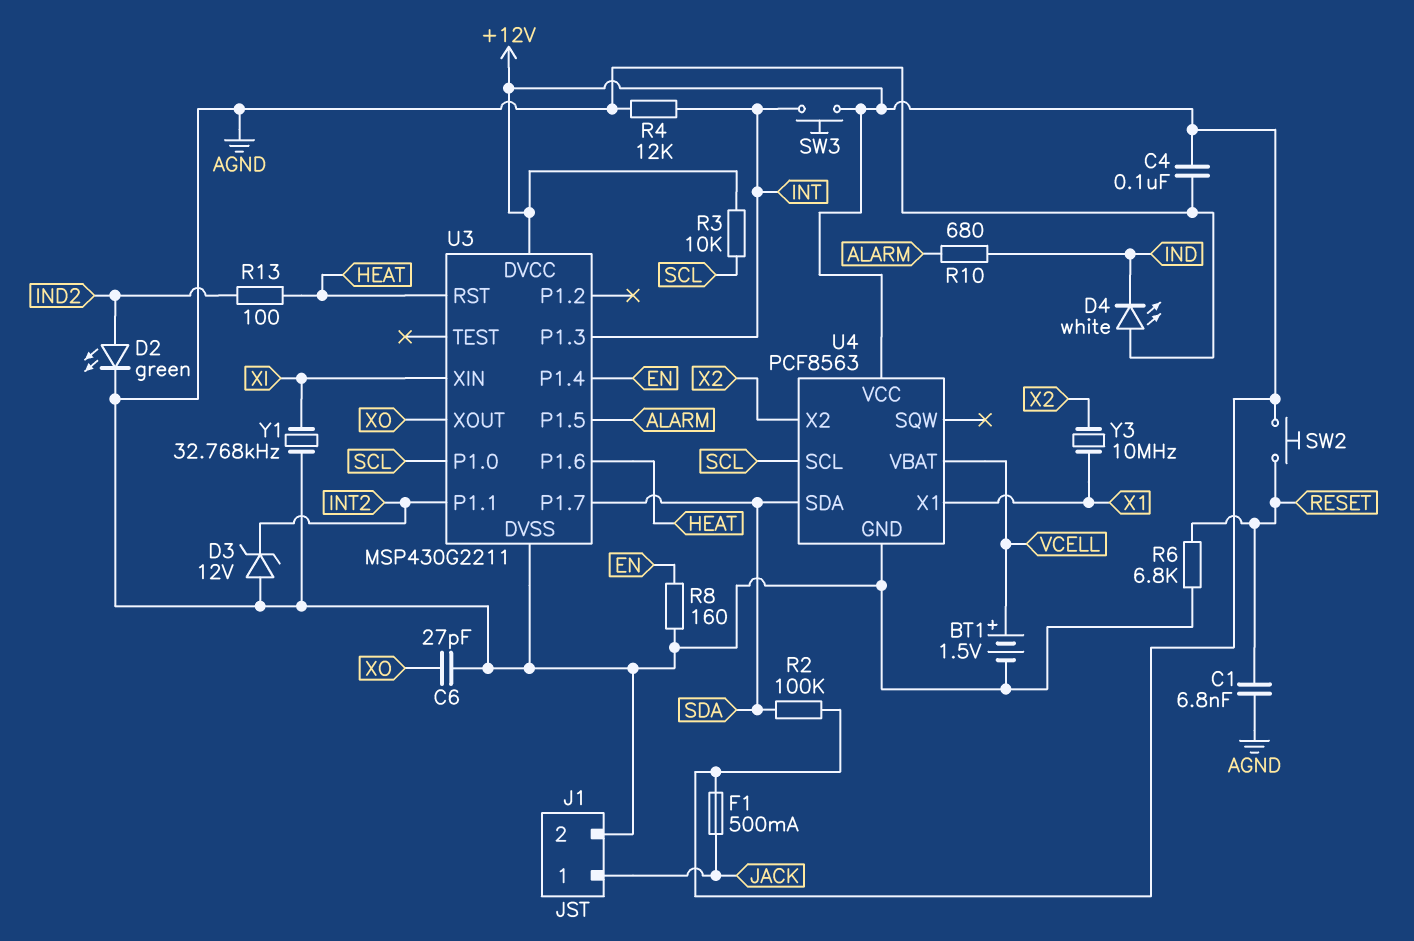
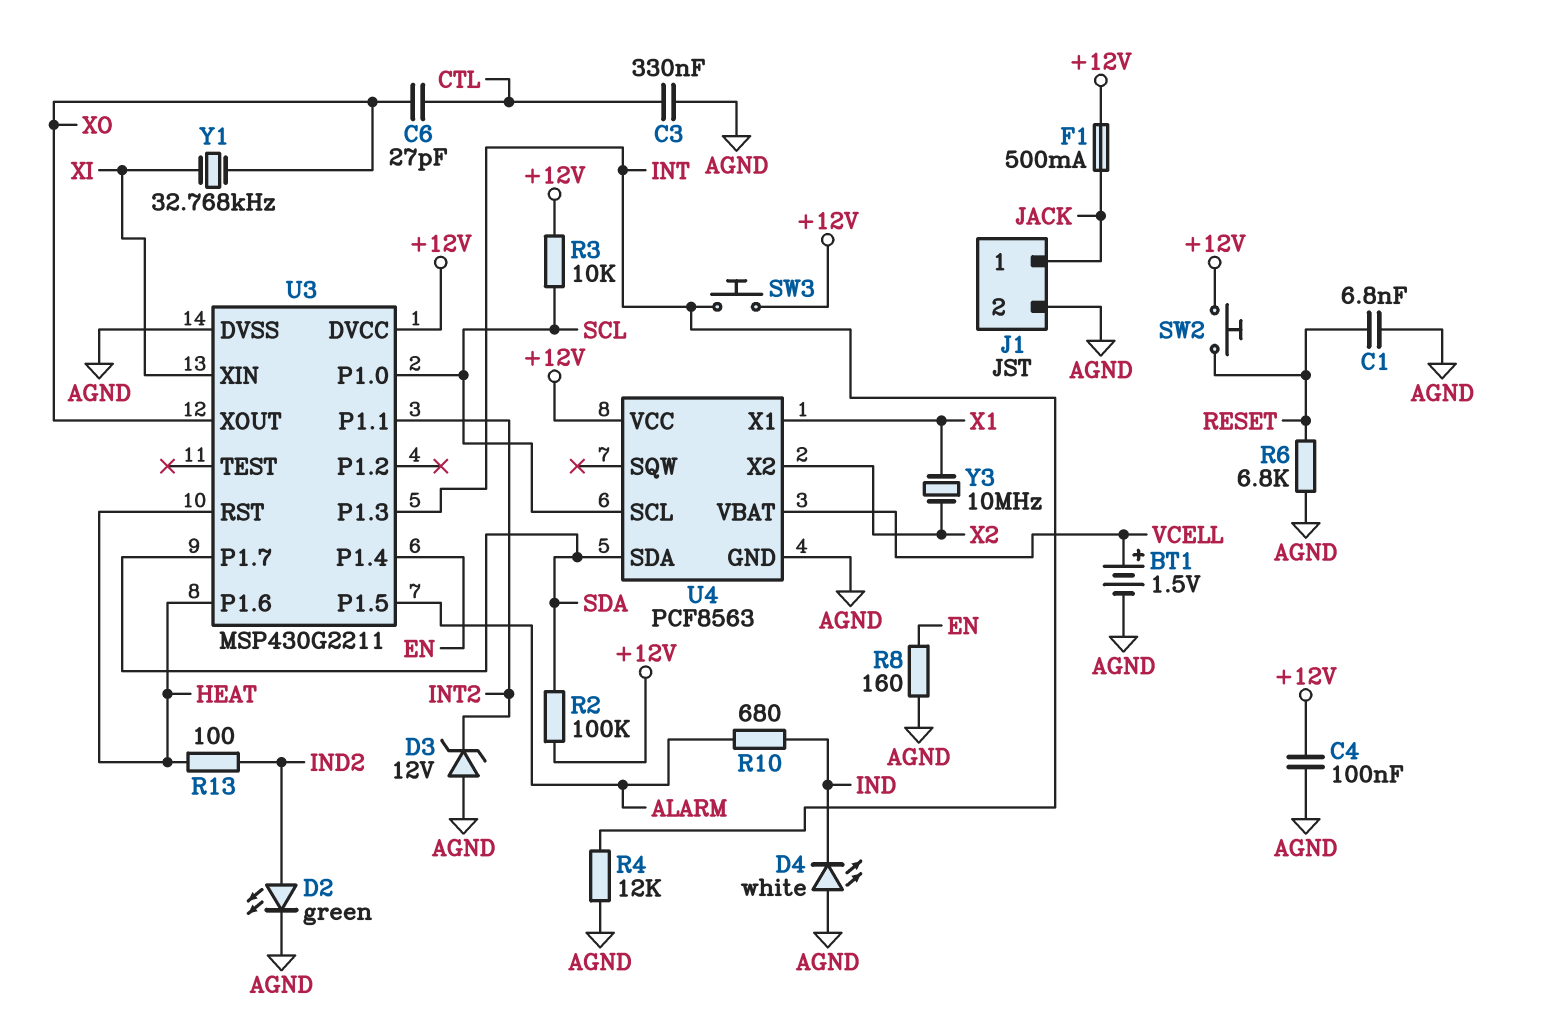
C3: none -> 330nF (AGND, CTL)
C6: 27pF (AGND, XO) -> 27pF (CTL, XO)
Y1: 32.768kHz (AGND, XI) -> 32.768kHz (XI, XO)

